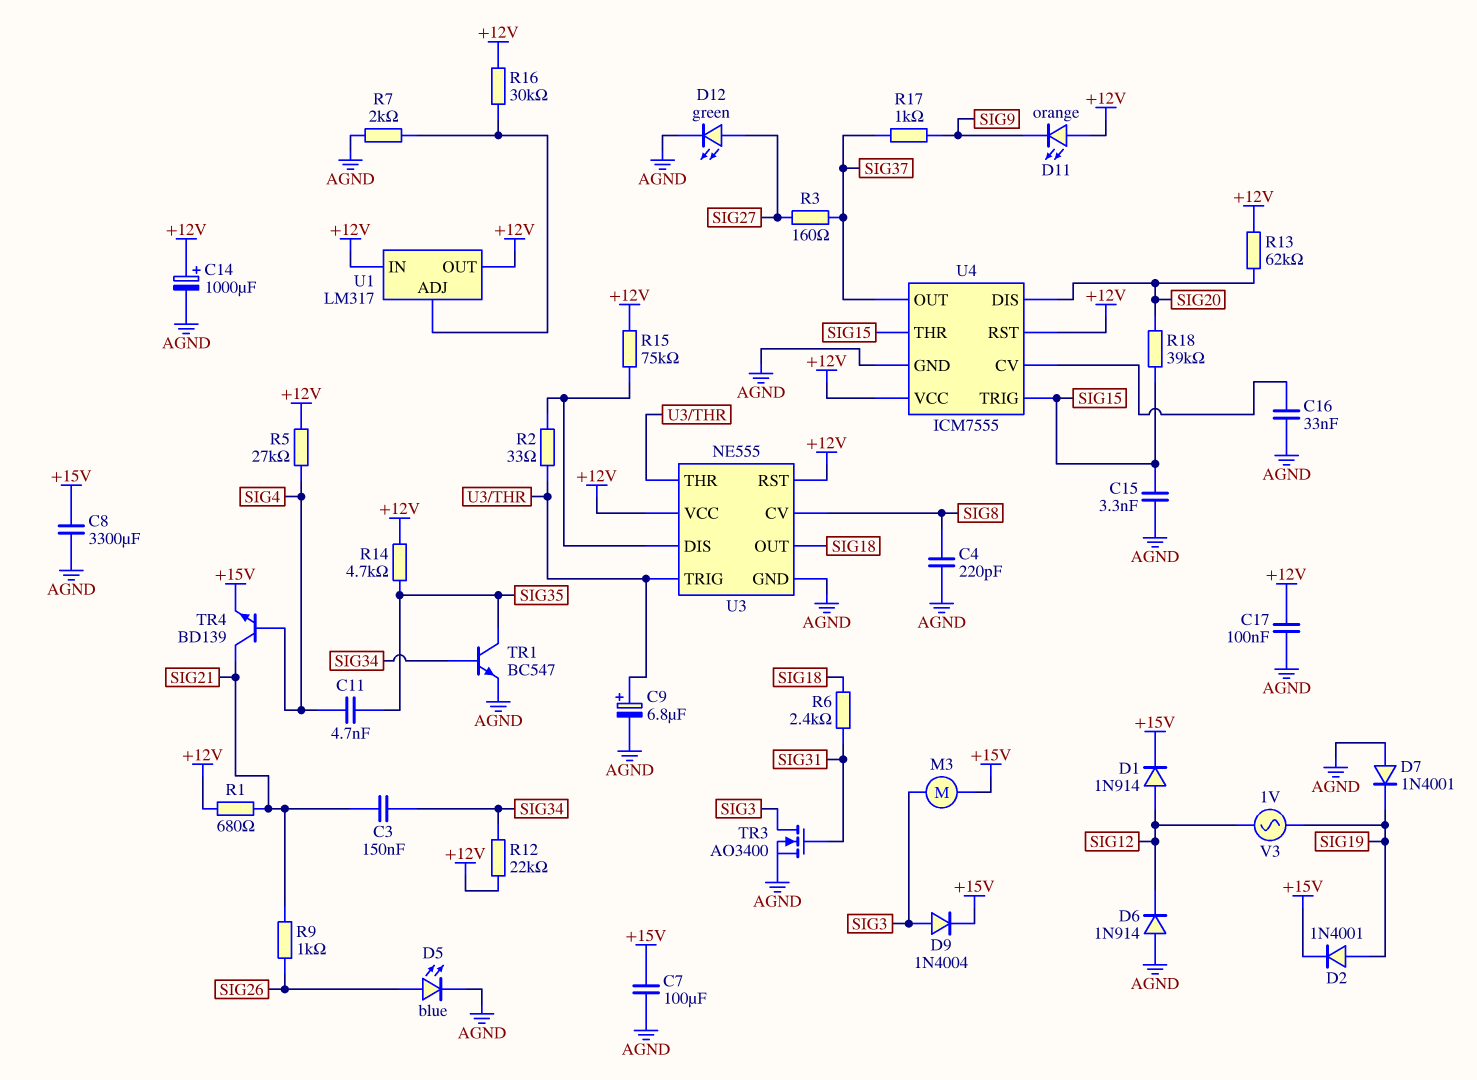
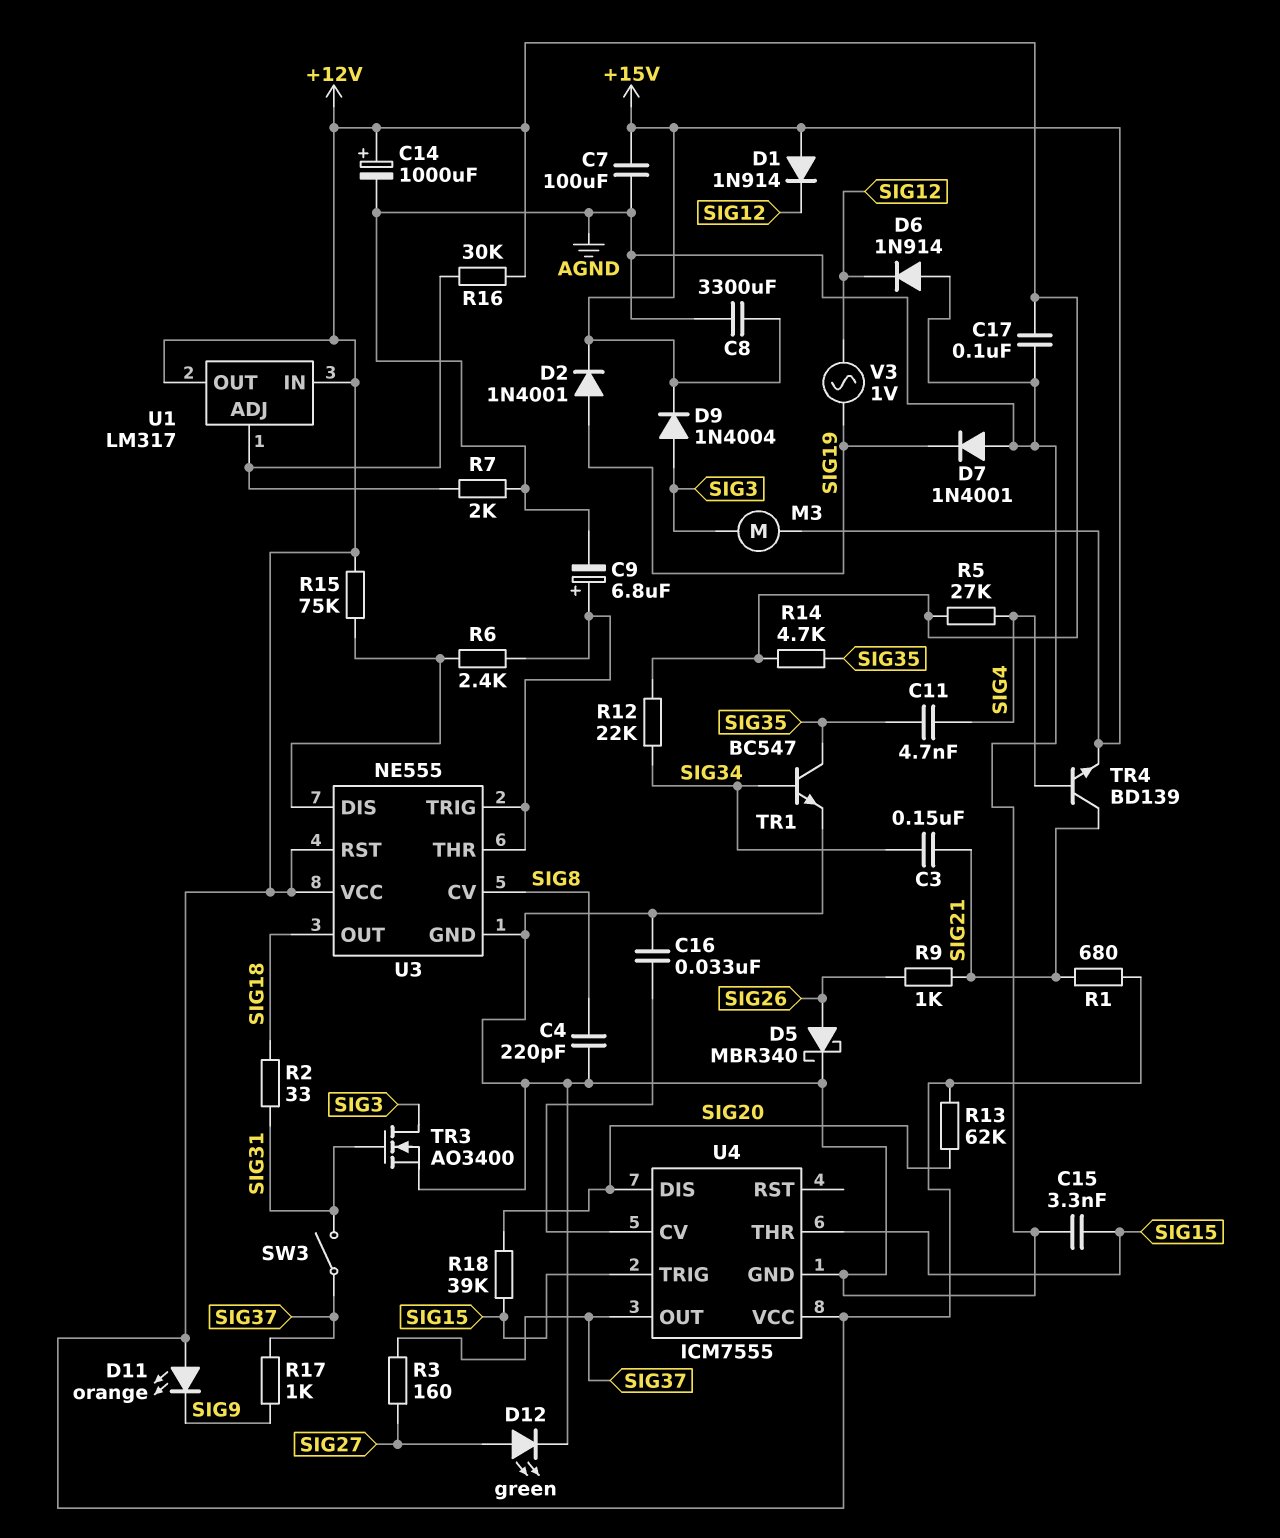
D1: diode 1N914 (A SIG12, K +15V) -> diode 1N914 (A +15V, K SIG12)
D5: LED blue (A SIG26, K AGND) -> schottky MBR340 (A SIG26, K AGND)
R2: 33 (U3/DIS, U3/THR) -> 33 (SIG18, SIG31)
R6: 2.4k (SIG18, SIG31) -> 2.4k (U3/DIS, U3/THR)
SW3: none -> switch (SIG31, SIG37)
U4 pin RST: +12V -> none

